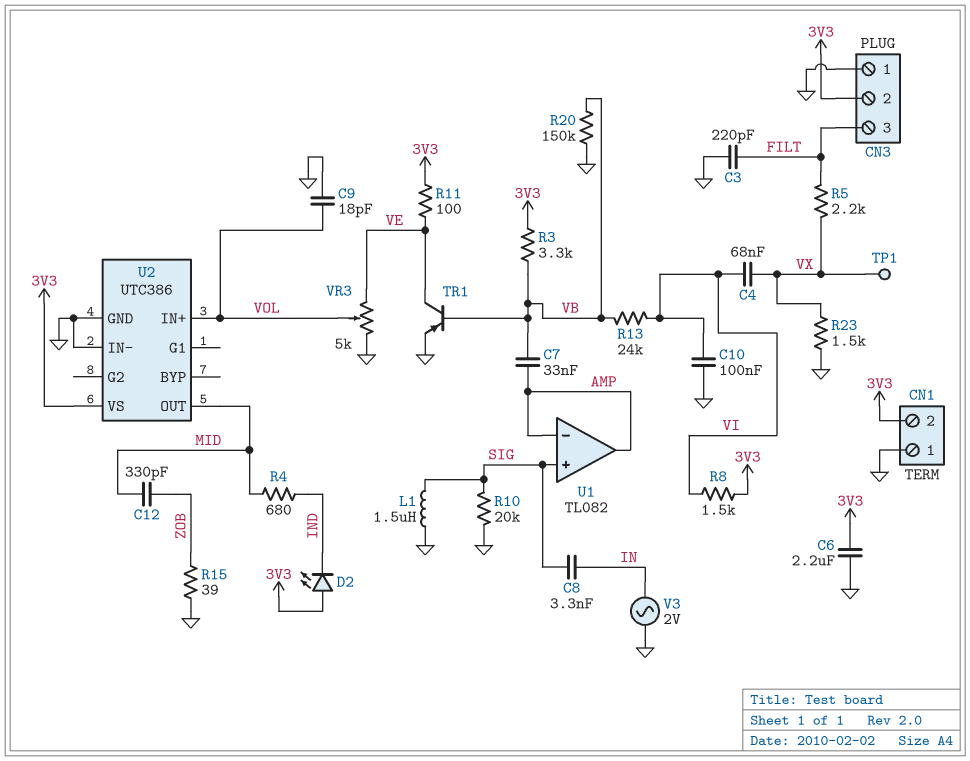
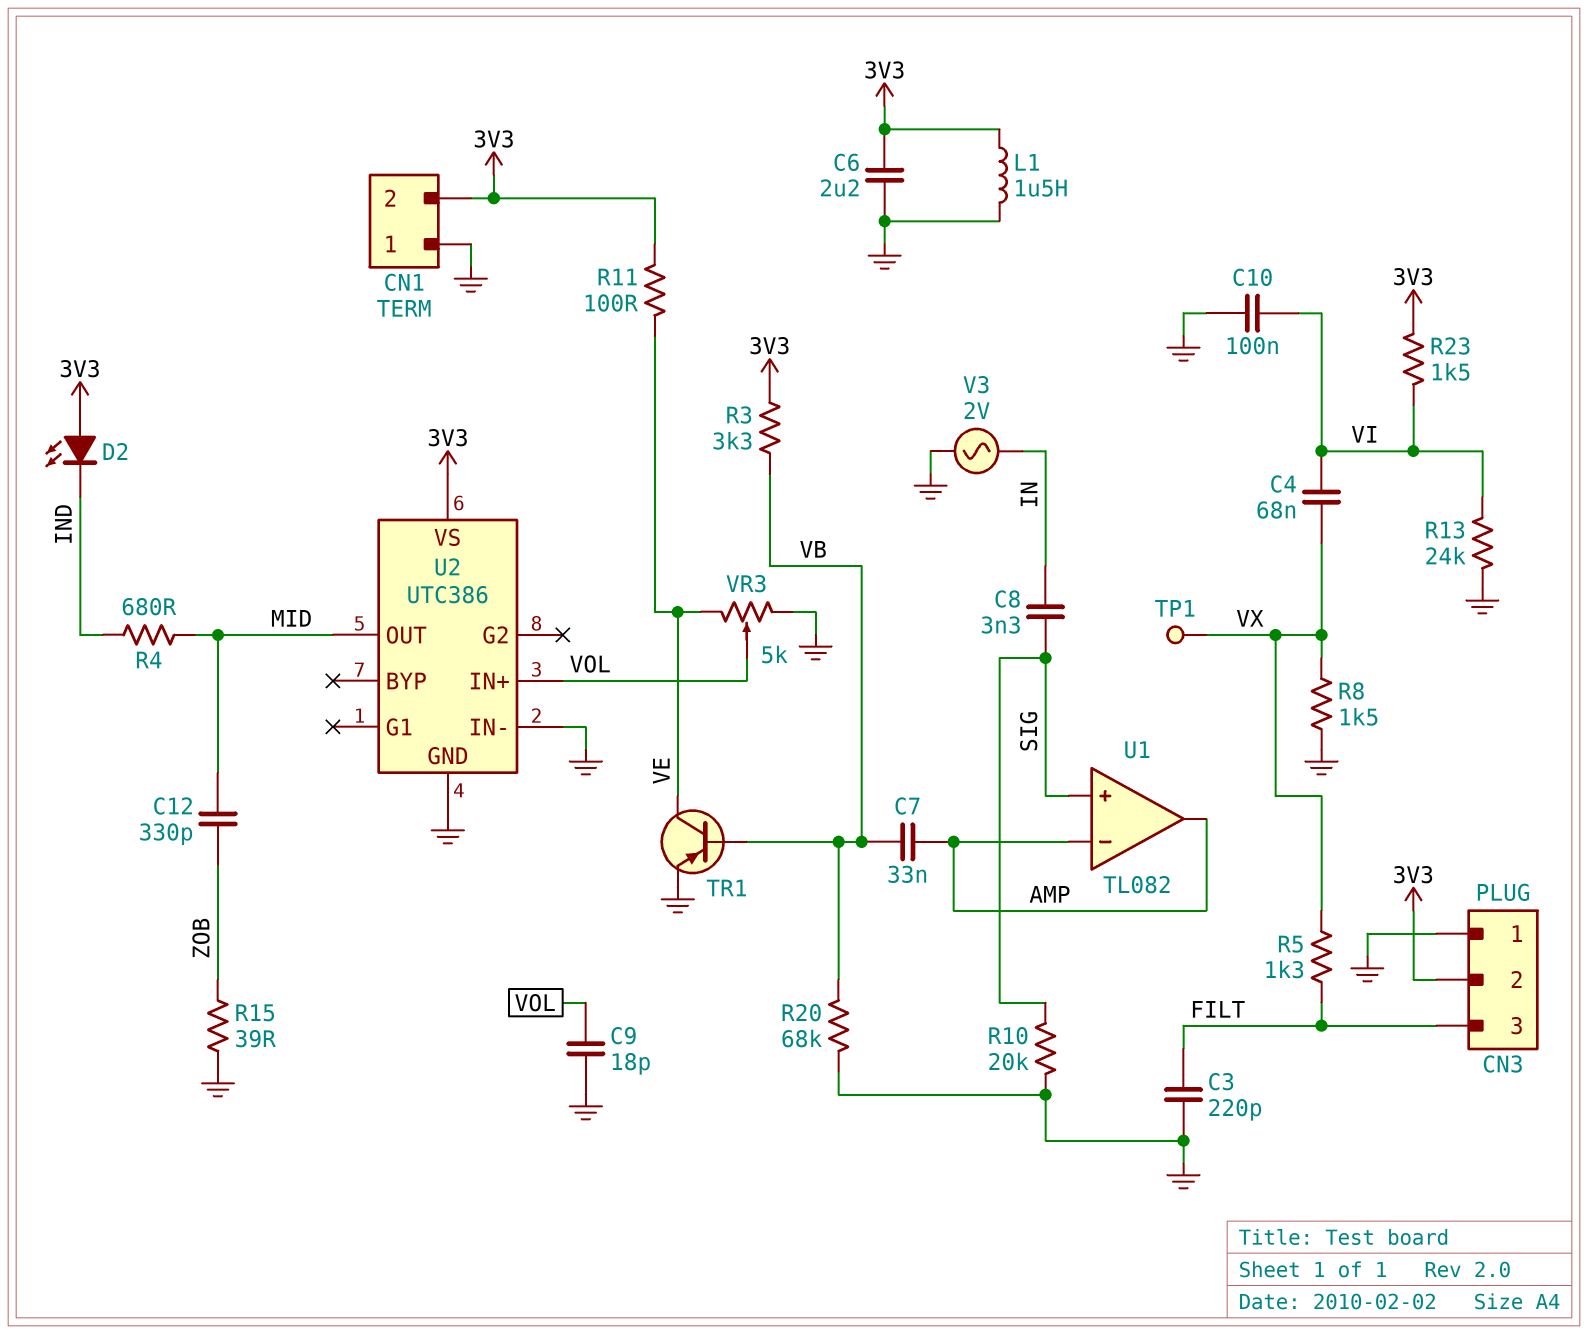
L1: 1.5uH (GND, SIG) -> 1.5uH (3V3, GND)
R5: 2.2k (FILT, VX) -> 1.3k (FILT, VX)
R8: 1.5k (3V3, VI) -> 1.5k (GND, VX)
R13: 24k (VB, VI) -> 24k (GND, VI)
R20: 150k (GND, VB) -> 68k (GND, VB)
R23: 1.5k (GND, VX) -> 1.5k (3V3, VI)

